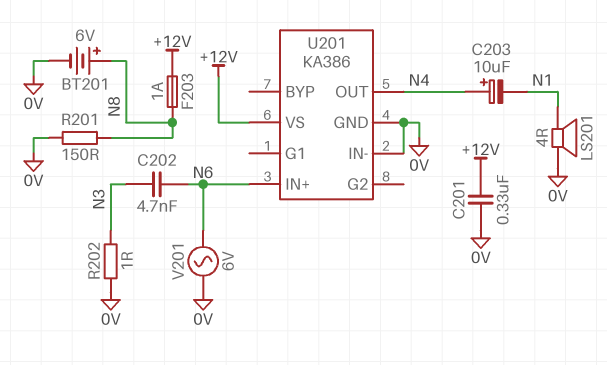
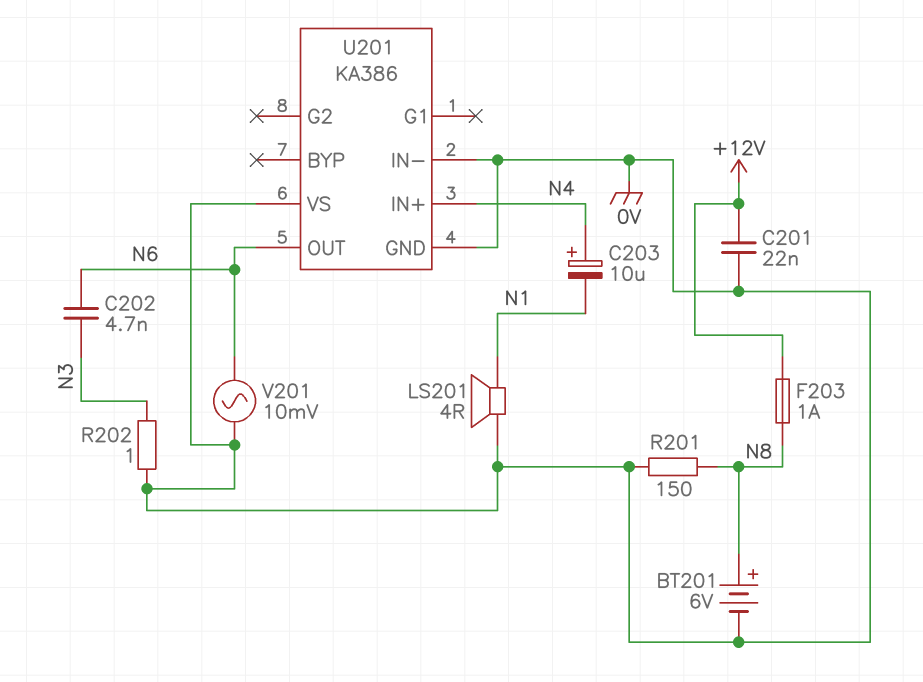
C201: 330nF (+12V, 0V) -> 22nF (+12V, 0V)
U201 pin IN+: N6 -> N4
U201 pin OUT: N4 -> N6
U201 pin VS: +12V -> 0V
V201: AC 6V (0V, N6) -> AC 10mV (0V, N6)

